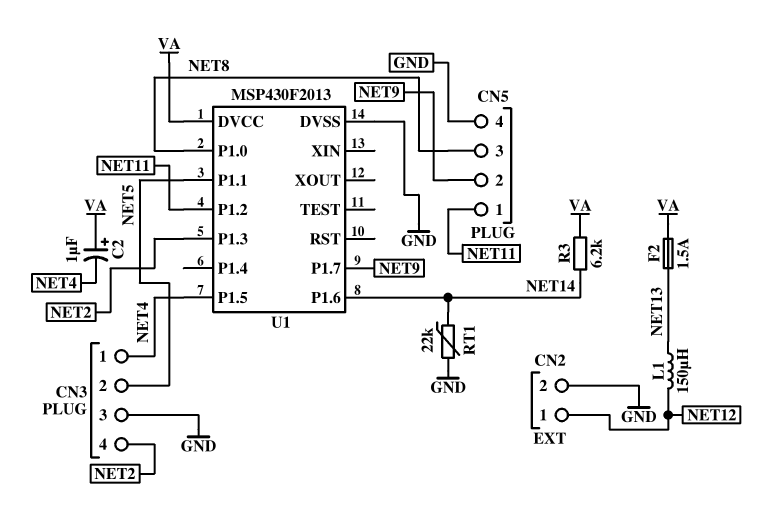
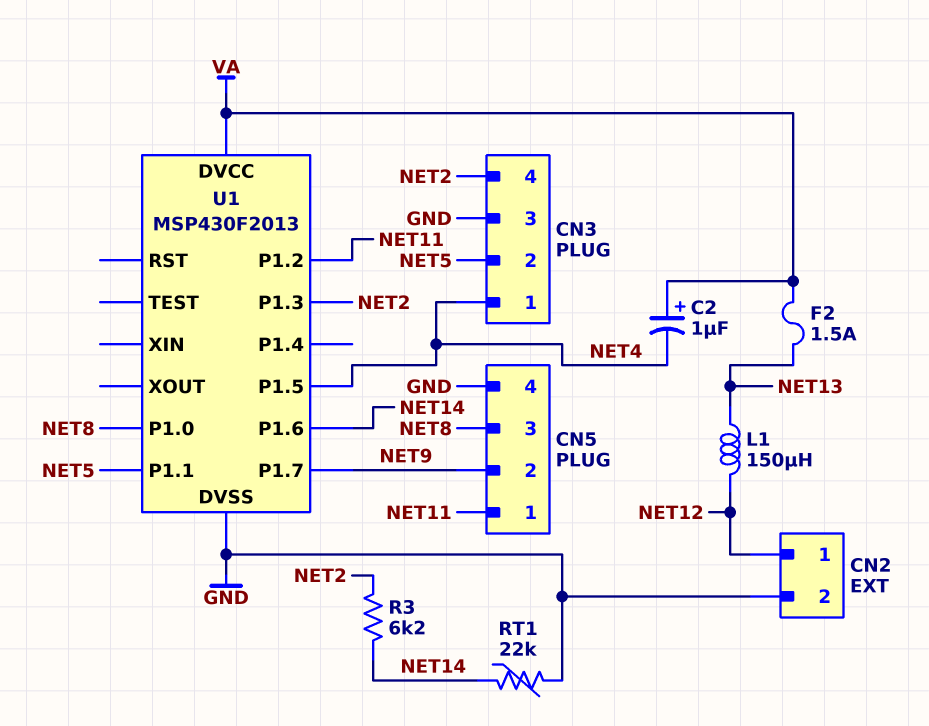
R3: 6.2k (NET14, VA) -> 6.2k (NET2, NET14)

